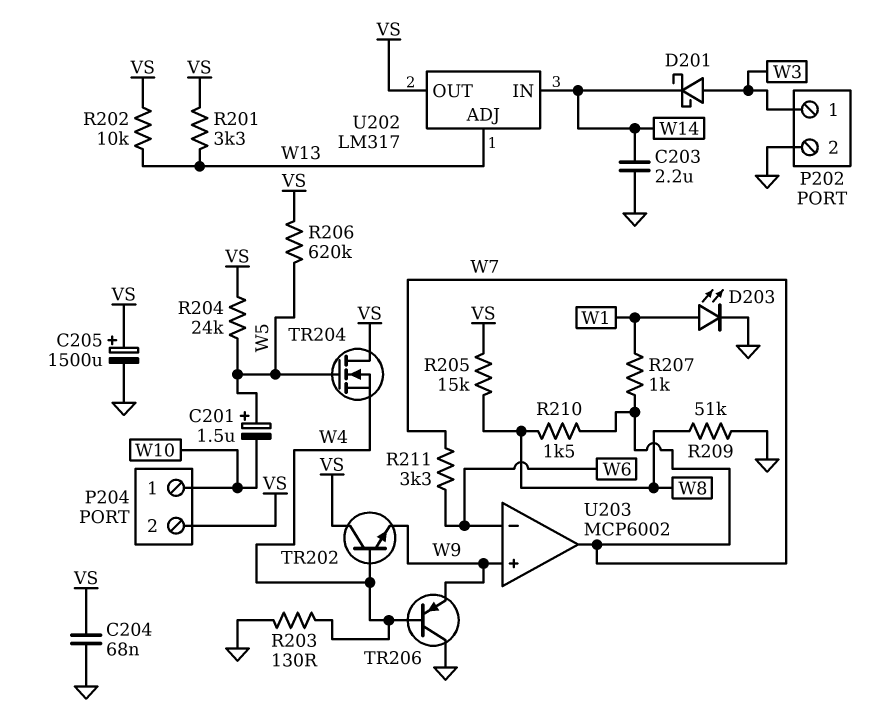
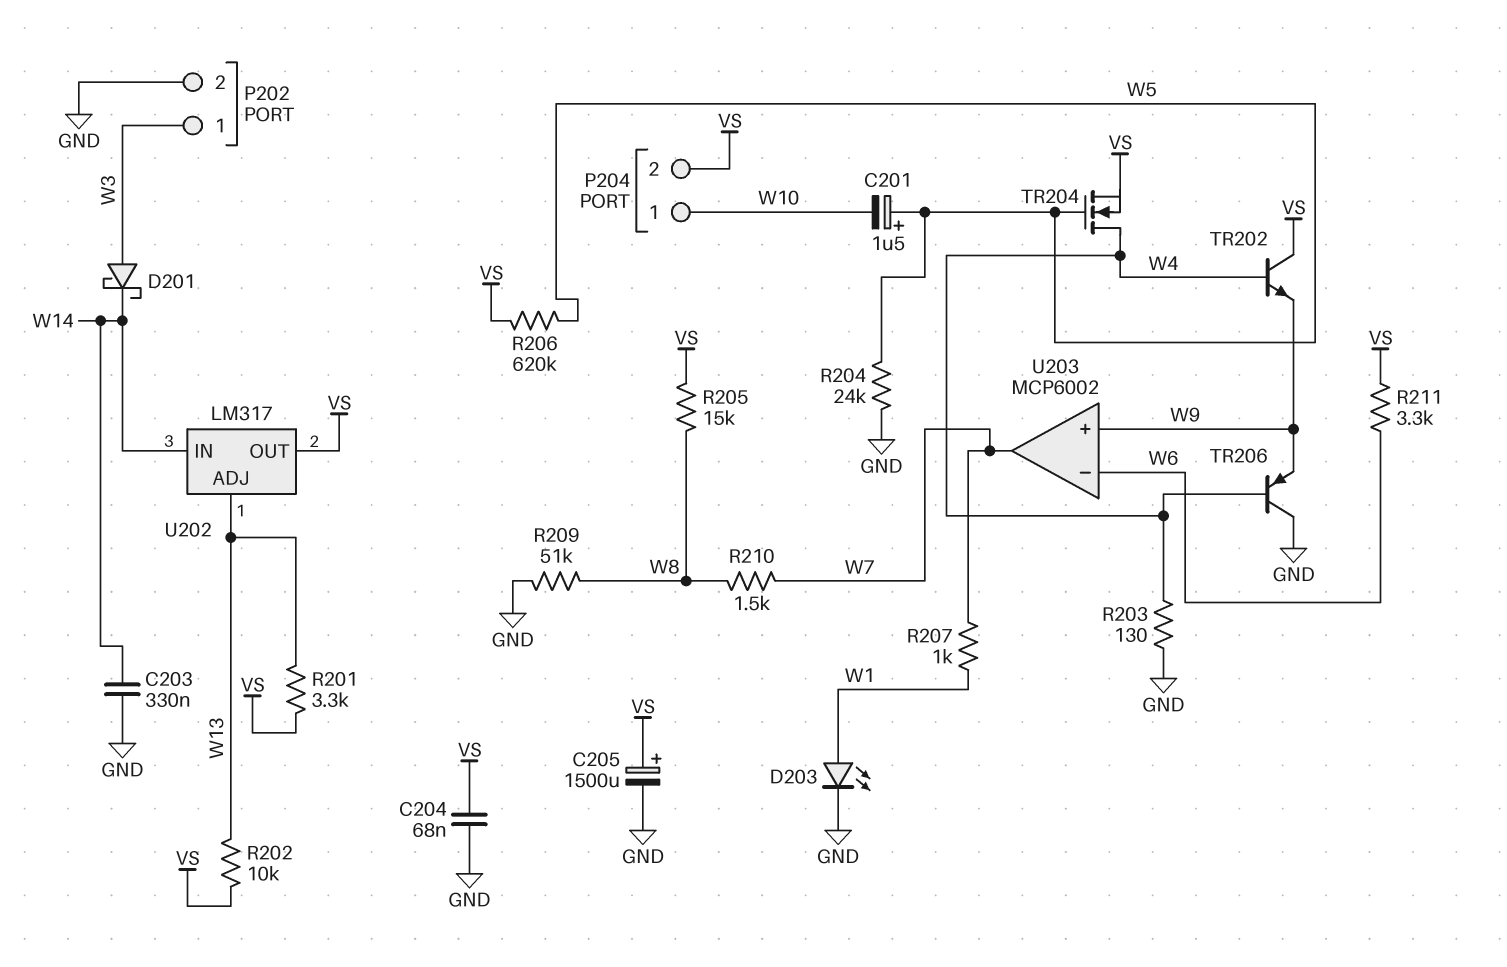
C203: 2.2uF (GND, W14) -> 330nF (GND, W14)
R204: 24k (VS, W5) -> 24k (GND, W5)
R211: 3.3k (W6, W7) -> 3.3k (VS, W6)
TR204: NMOS (G W5, D VS, S W4) -> NMOS (G W5, D W4, S VS)

